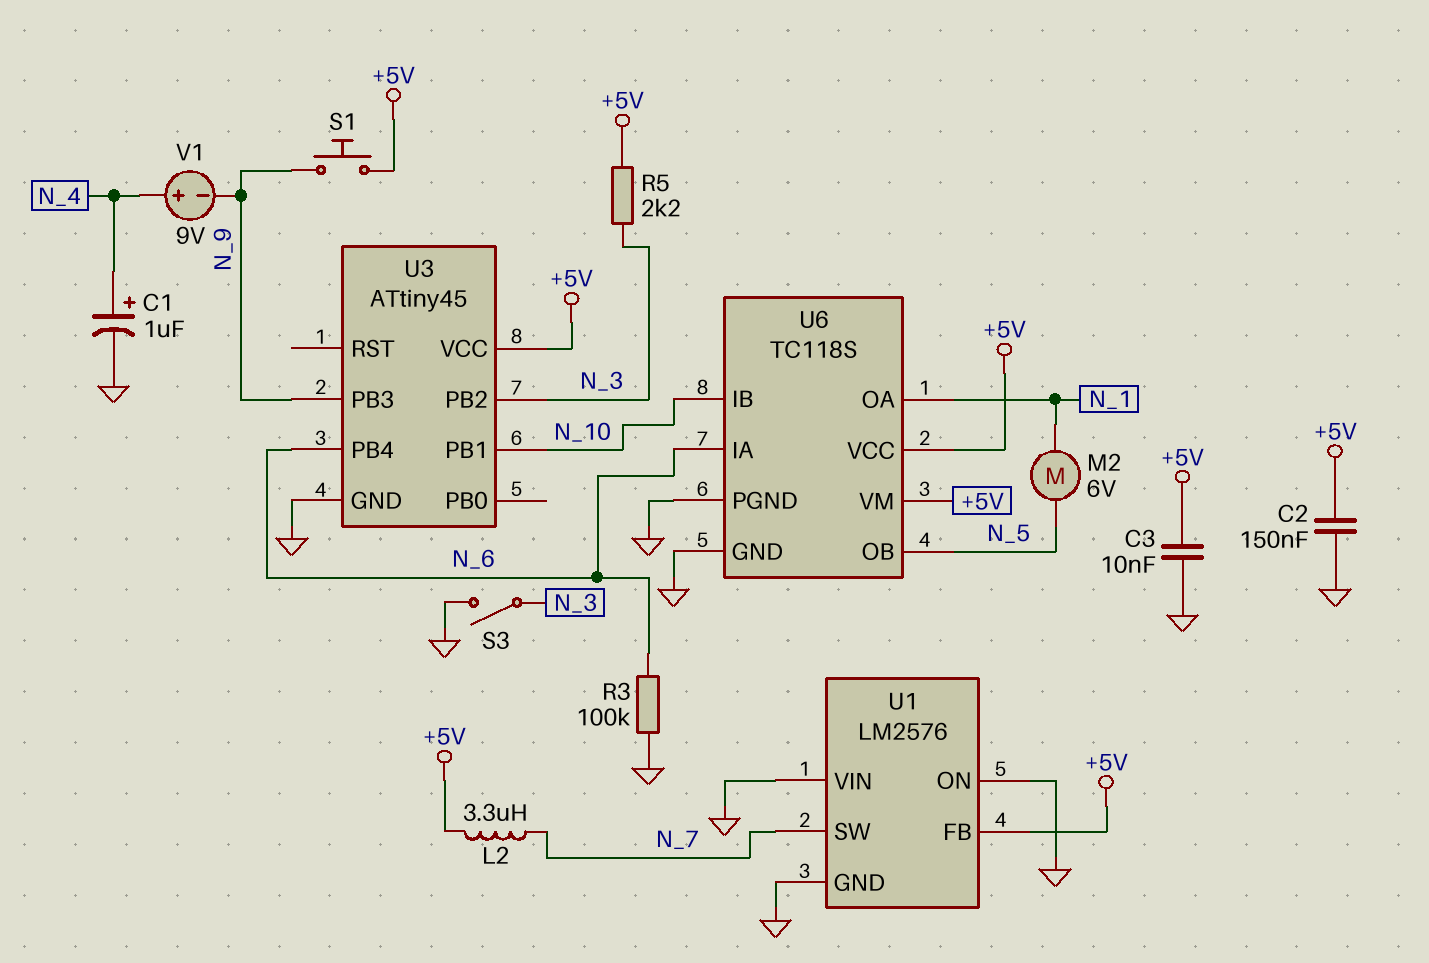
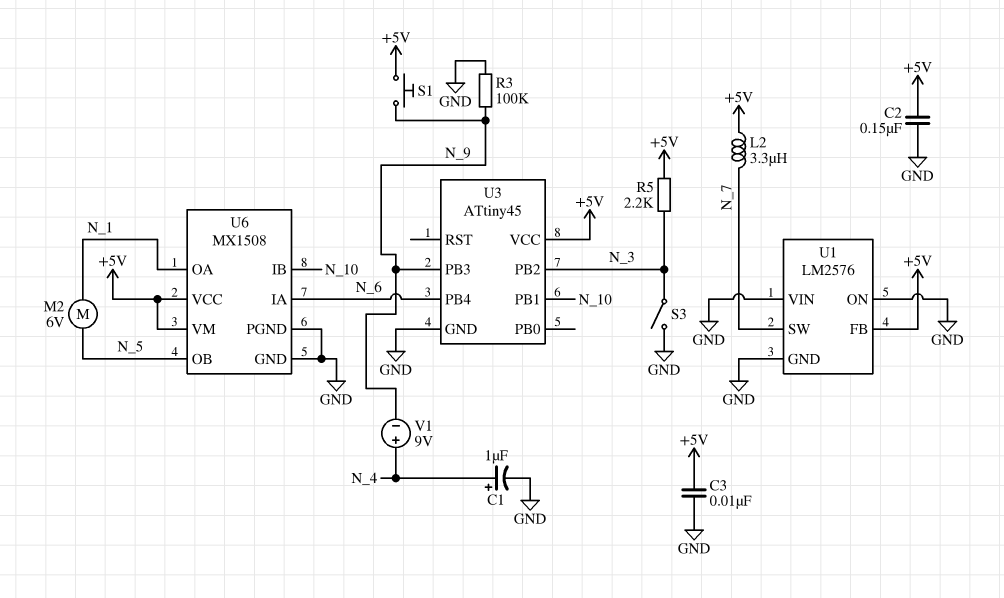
R3: 100k (GND, N_6) -> 100k (GND, N_9)
U6: TC118S -> MX1508

